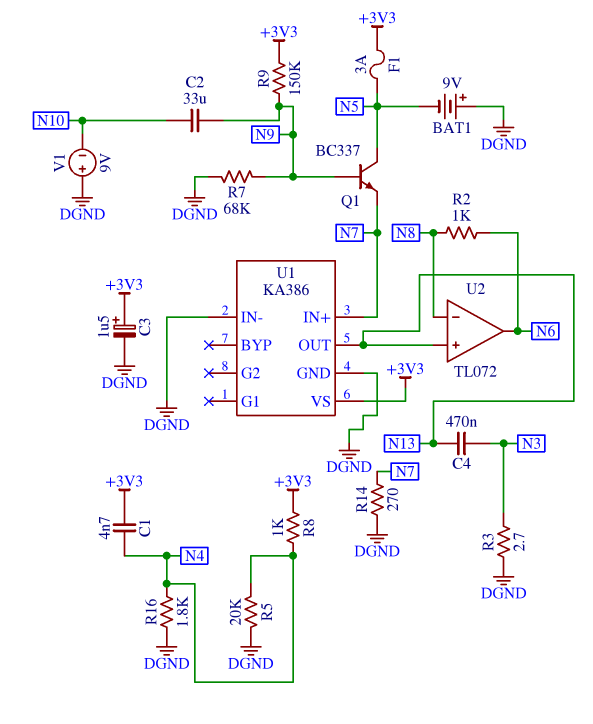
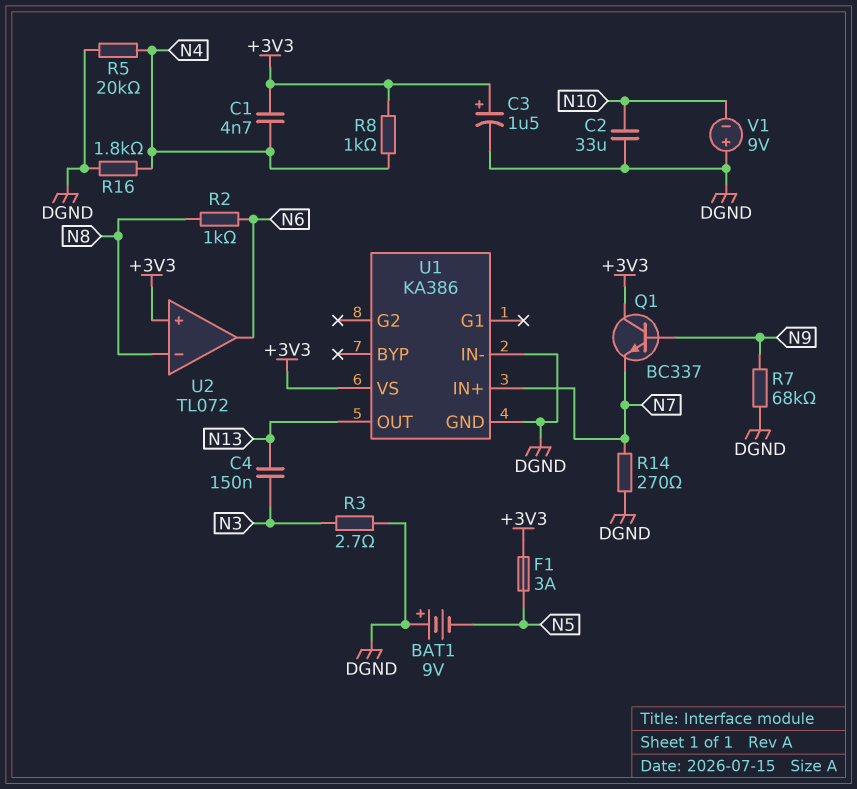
C2: 33uF (N9, N10) -> 33uF (DGND, N10)
C4: 470nF (N3, N13) -> 150nF (N3, N13)
Q1: NPN BC337 (B N9, C N5, E N7) -> NPN BC337 (B N9, C +3V3, E N7)
R9: 150k (+3V3, N9) -> none
U2 pin in+: N13 -> +3V3

